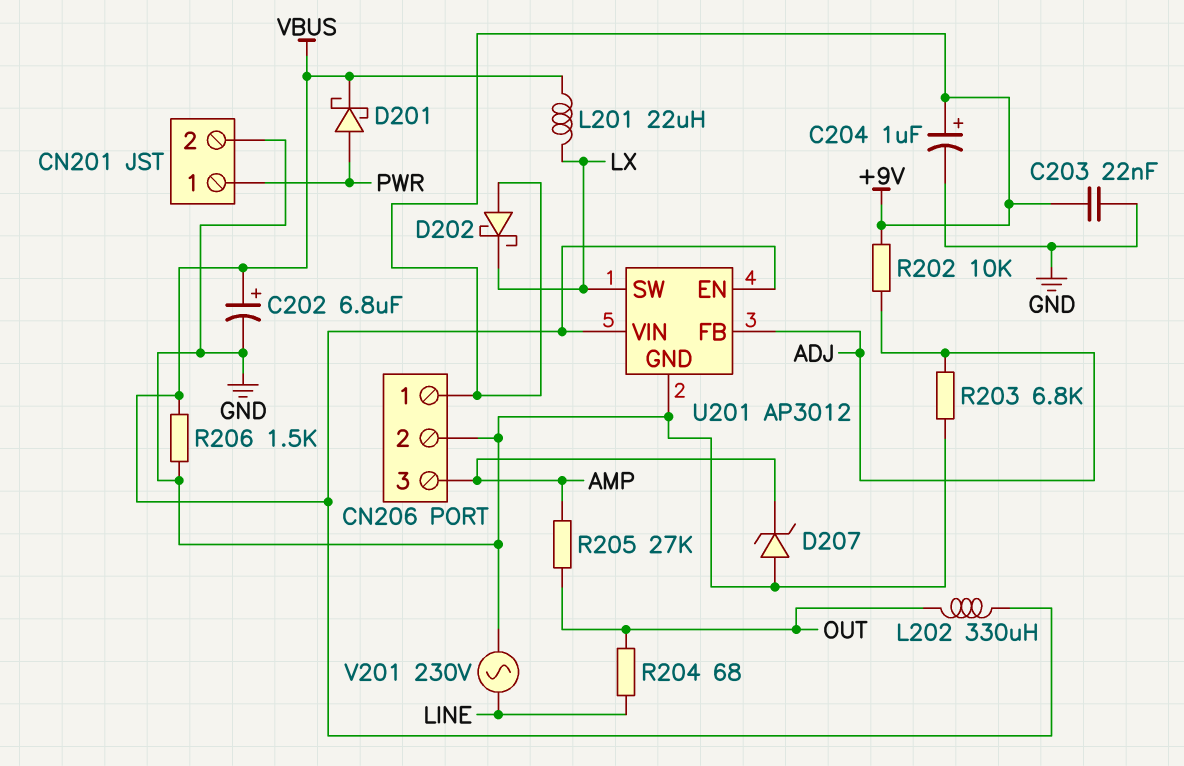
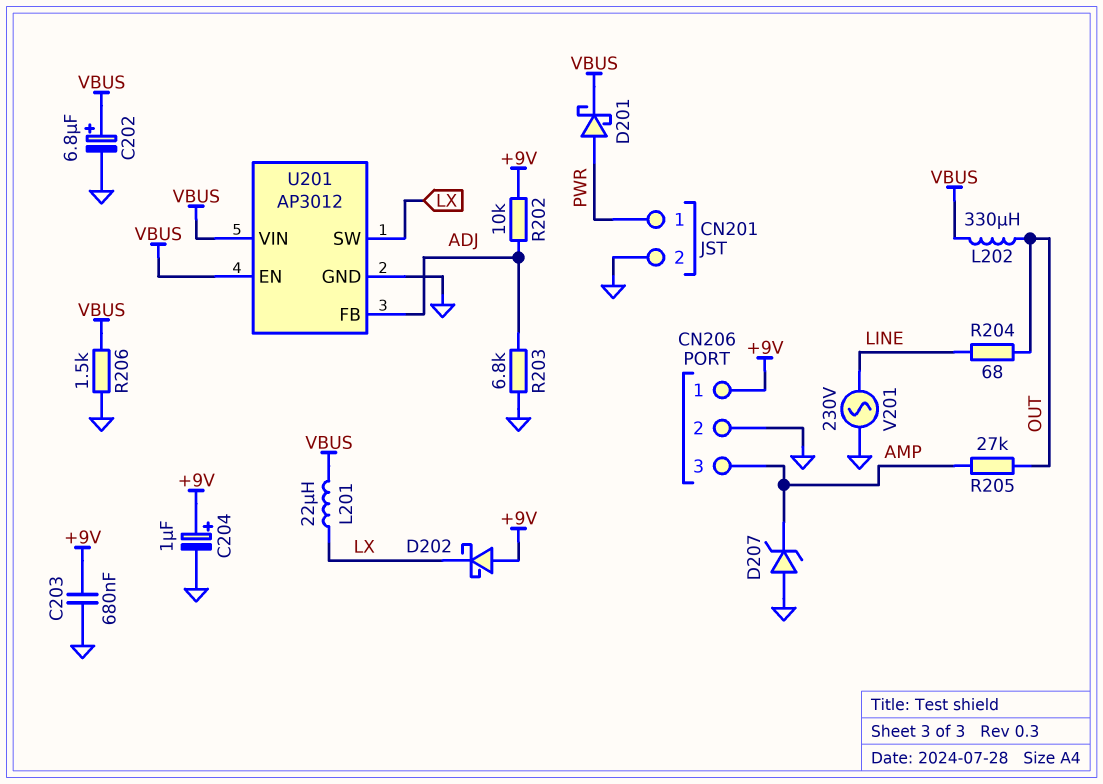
C203: 22nF (+9V, GND) -> 680nF (+9V, GND)

